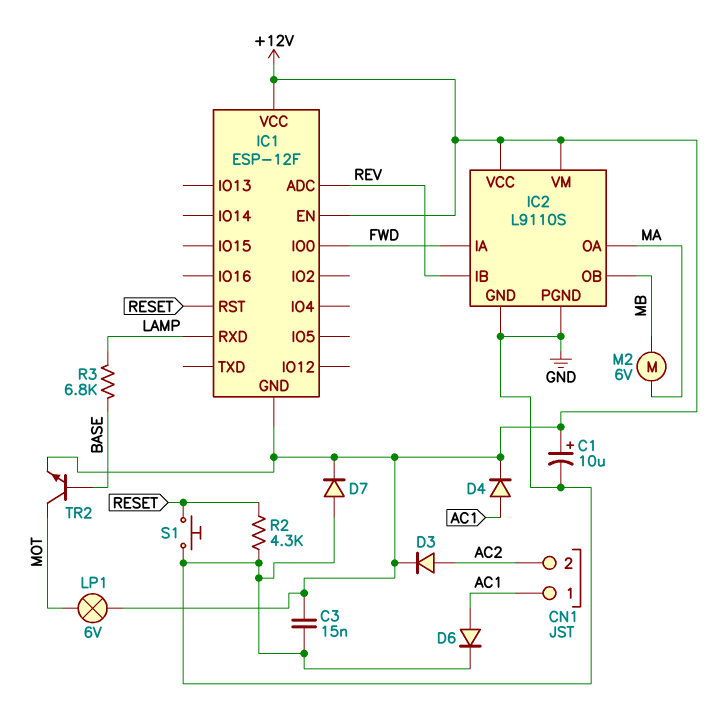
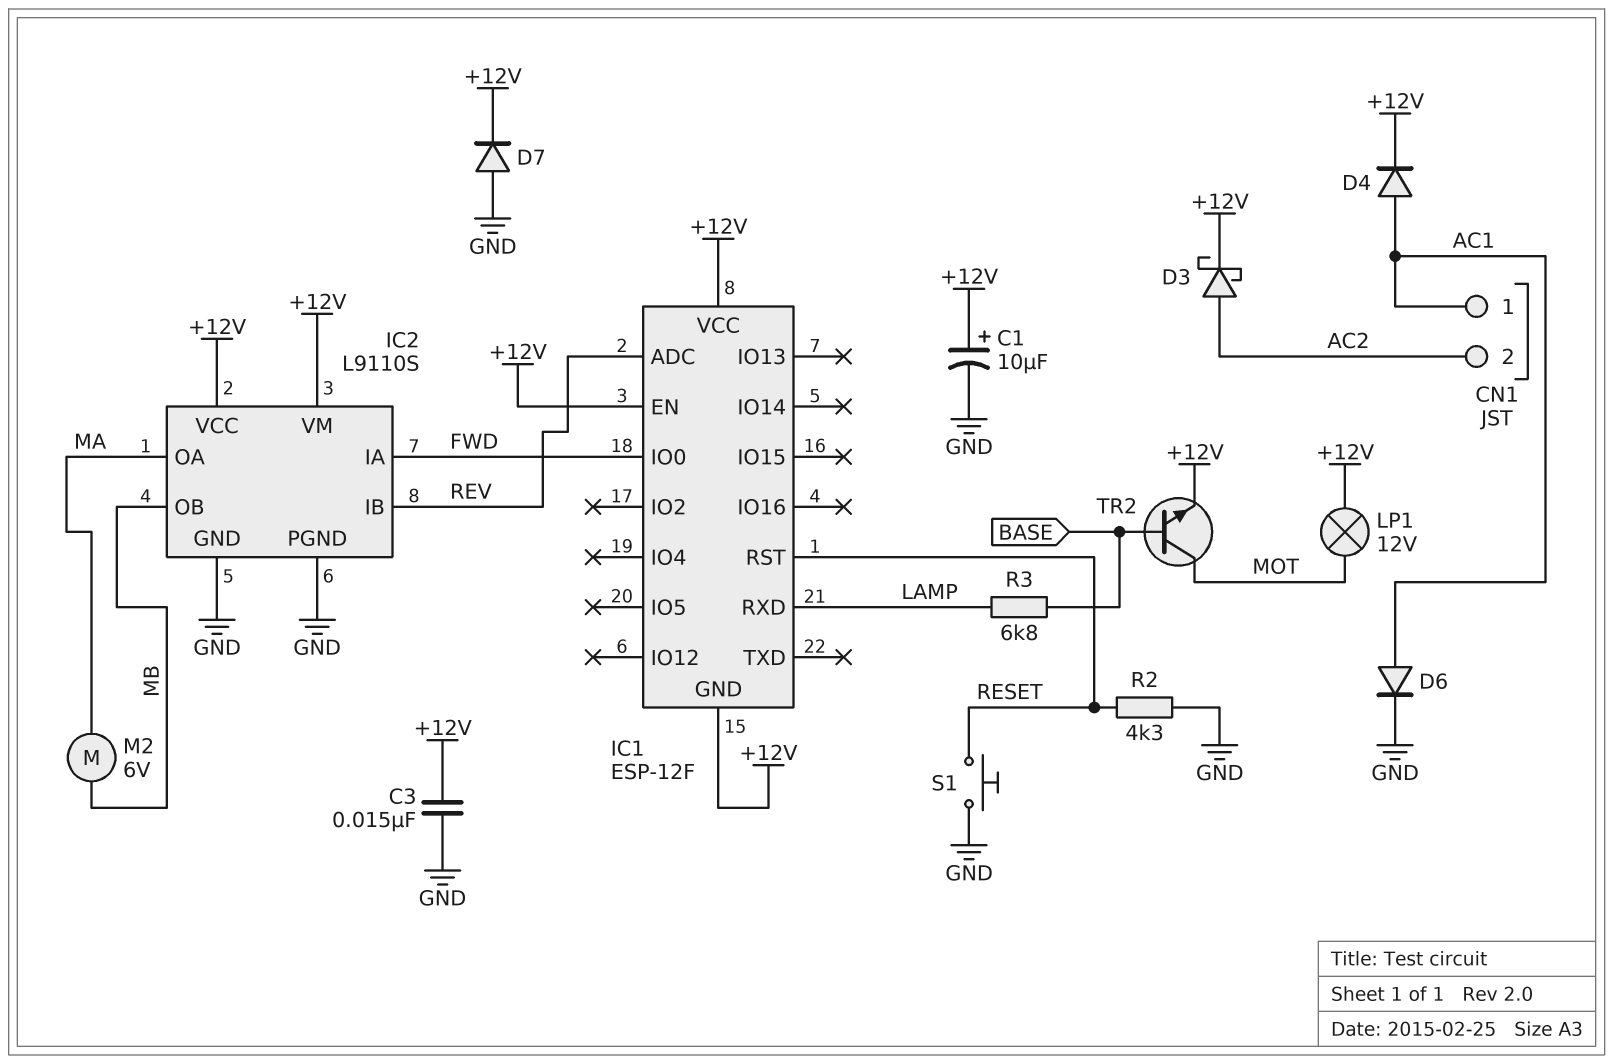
D3: diode (A AC2, K +12V) -> schottky (A AC2, K +12V)
LP1: lamp 6V (+12V, MOT) -> lamp 12V (+12V, MOT)

